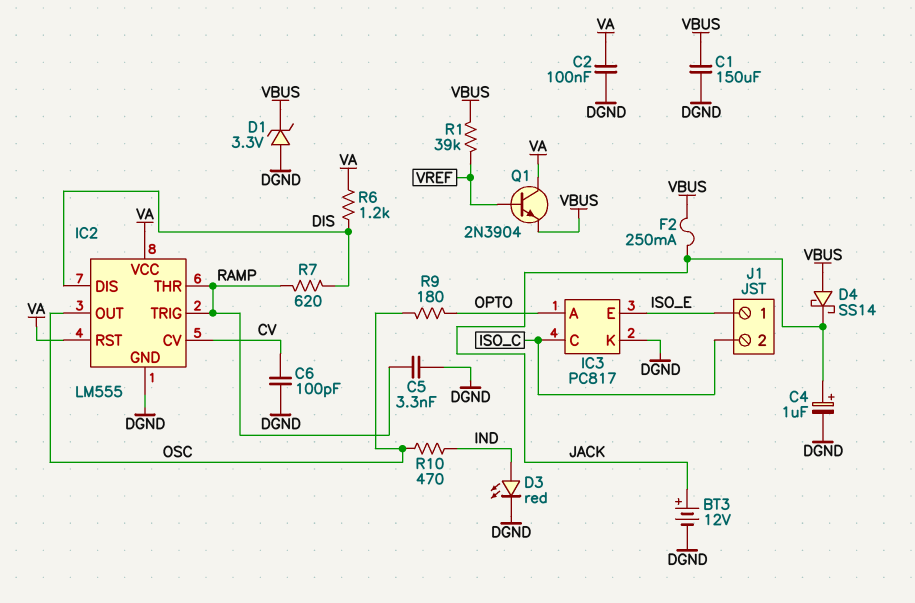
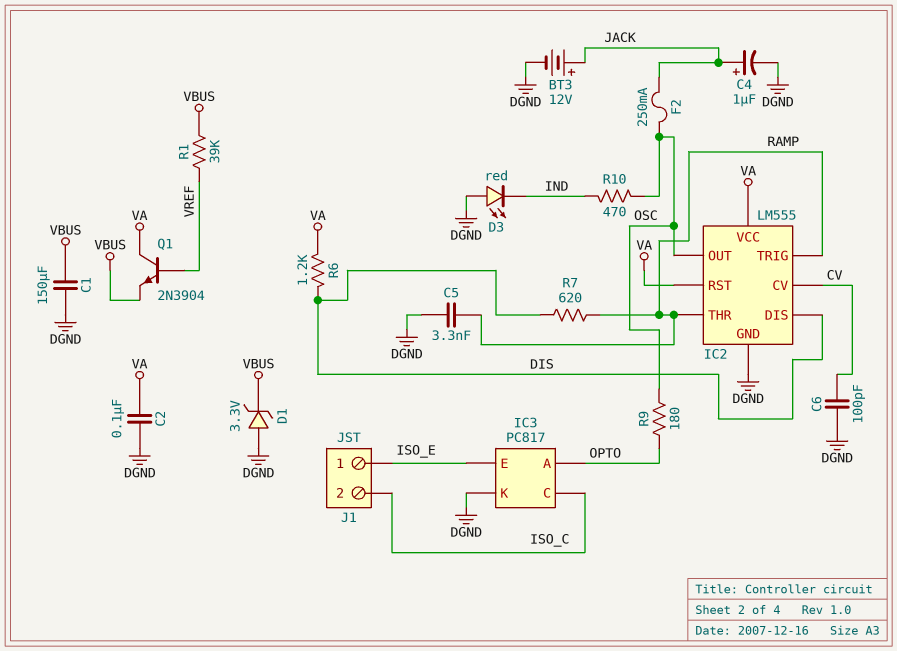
D3: LED red (A IND, K DGND) -> LED red (A DGND, K IND)
D4: schottky SS14 (A VBUS, K JACK) -> none
F2: 250mA (JACK, VBUS) -> 250mA (JACK, OSC)

